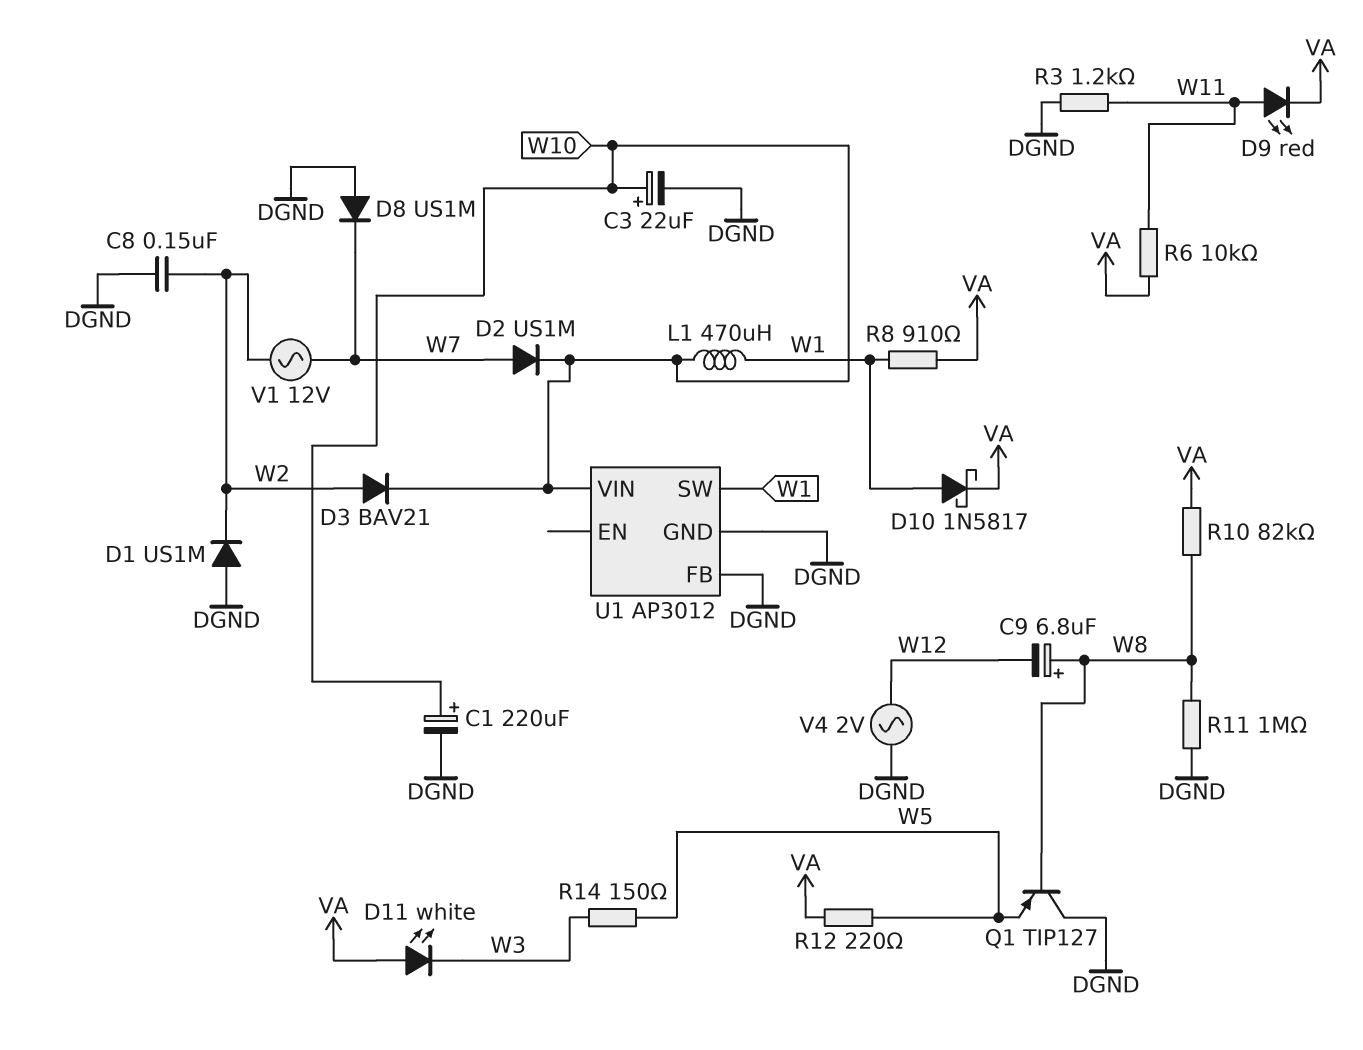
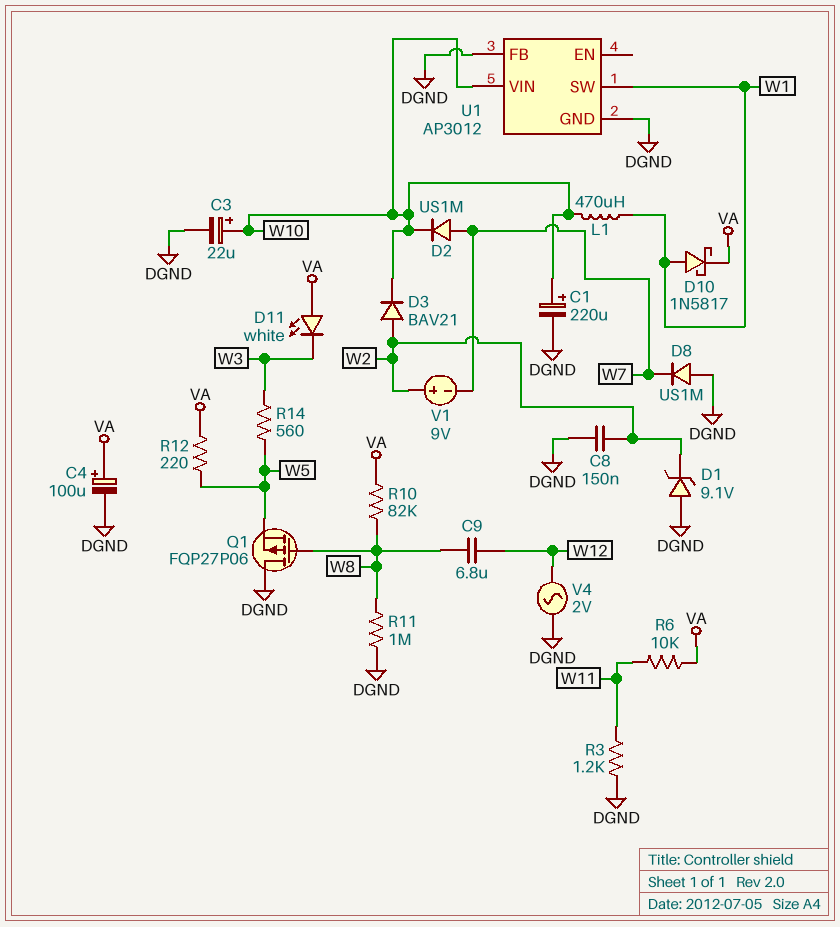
C4: none -> 100uF (plus VA, minus DGND)
C9: 6.8uF (plus W8, minus W12) -> 6.8uF (W8, W12)
D1: diode US1M (A DGND, K W2) -> zener 9.1V (A DGND, K W2)
D9: LED red (A W11, K VA) -> none
Q1: PNP TIP127 (B W8, C DGND, E W5) -> PMOS FQP27P06 (G W8, D DGND, S W5)
R8: 910 (VA, W1) -> none
R14: 150 (W3, W5) -> 560 (W3, W5)
V1: AC 12V (W2, W7) -> 9V (plus W2, minus W7)

